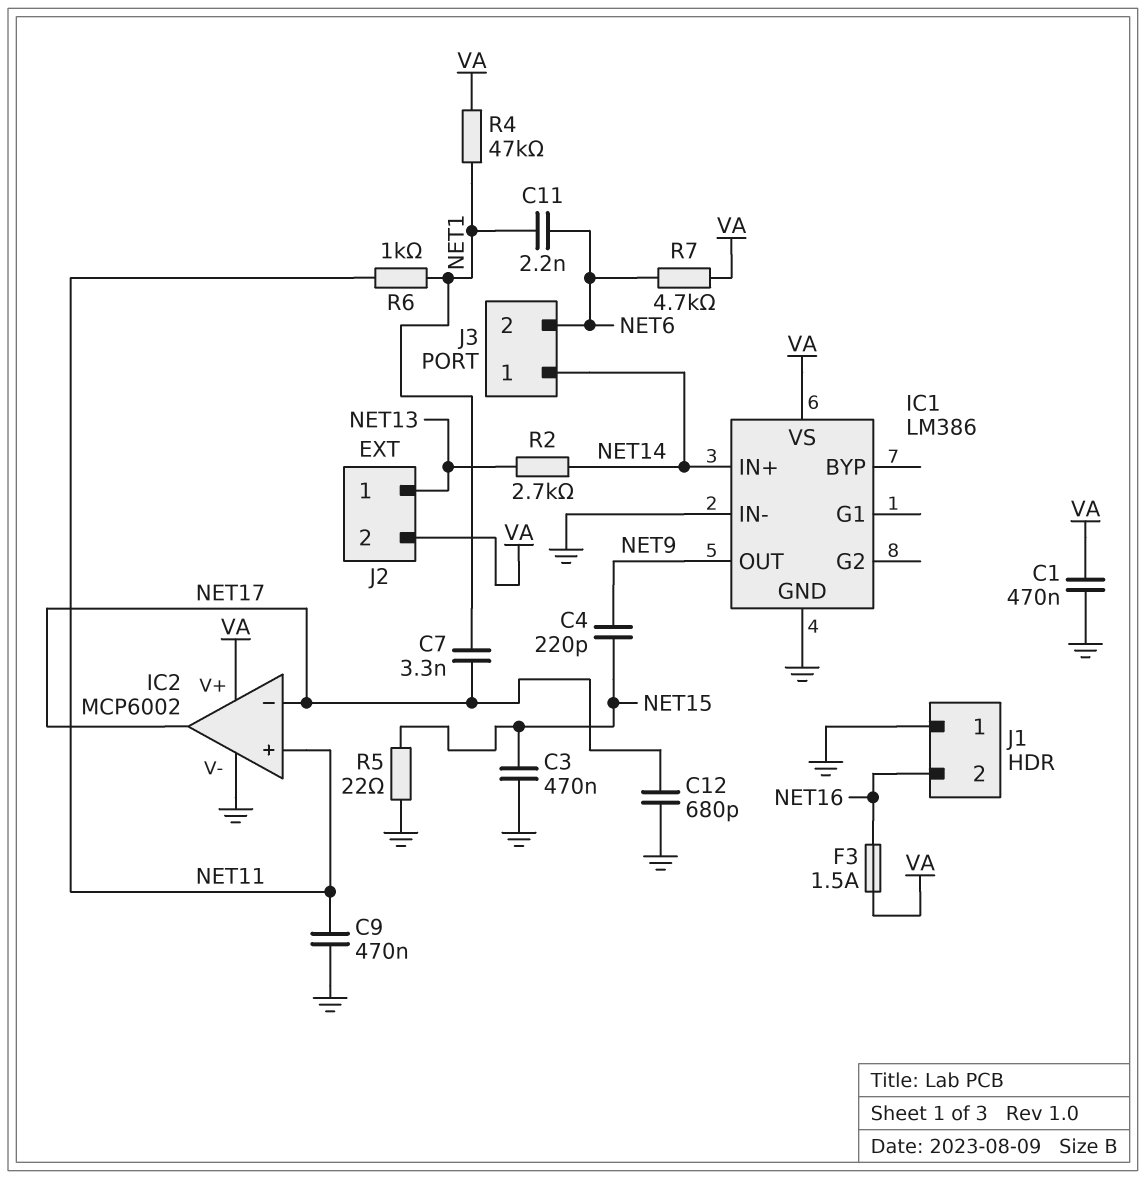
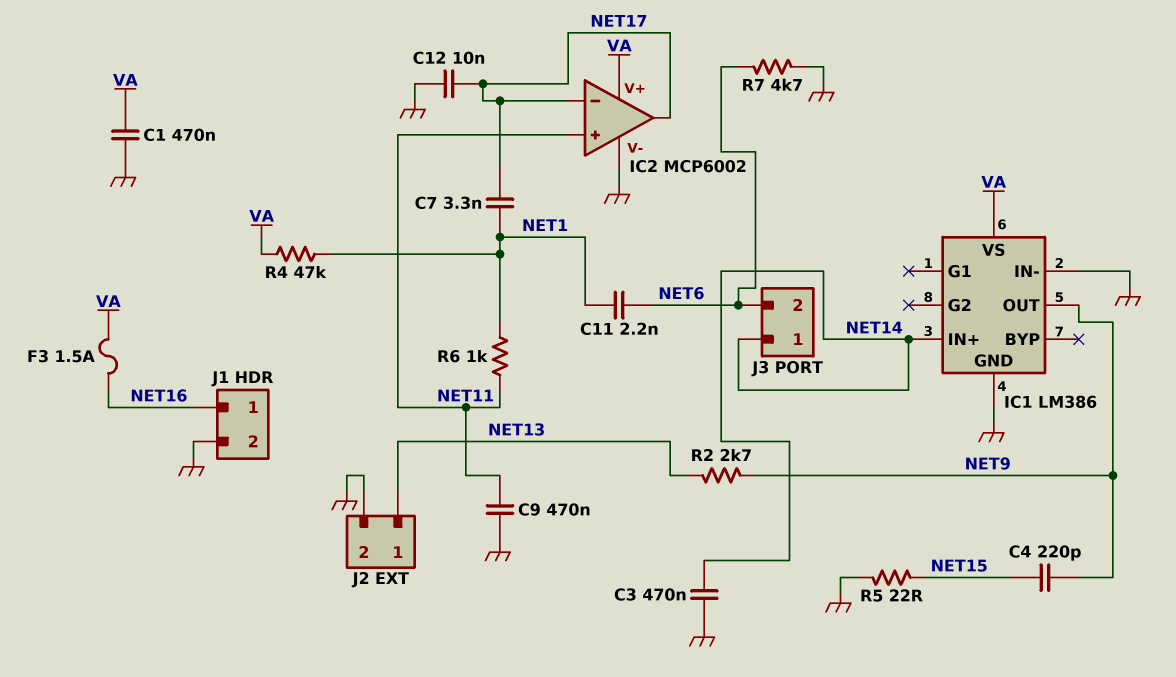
C3: 470nF (GND, NET15) -> 470nF (GND, NET14)
C12: 680pF (GND, NET17) -> 10nF (GND, NET17)
J1 pin 1: GND -> NET16
J1 pin 2: NET16 -> GND
J2 pin 2: VA -> GND
R2: 2.7k (NET13, NET14) -> 2.7k (NET9, NET13)
R7: 4.7k (NET6, VA) -> 4.7k (GND, NET6)

